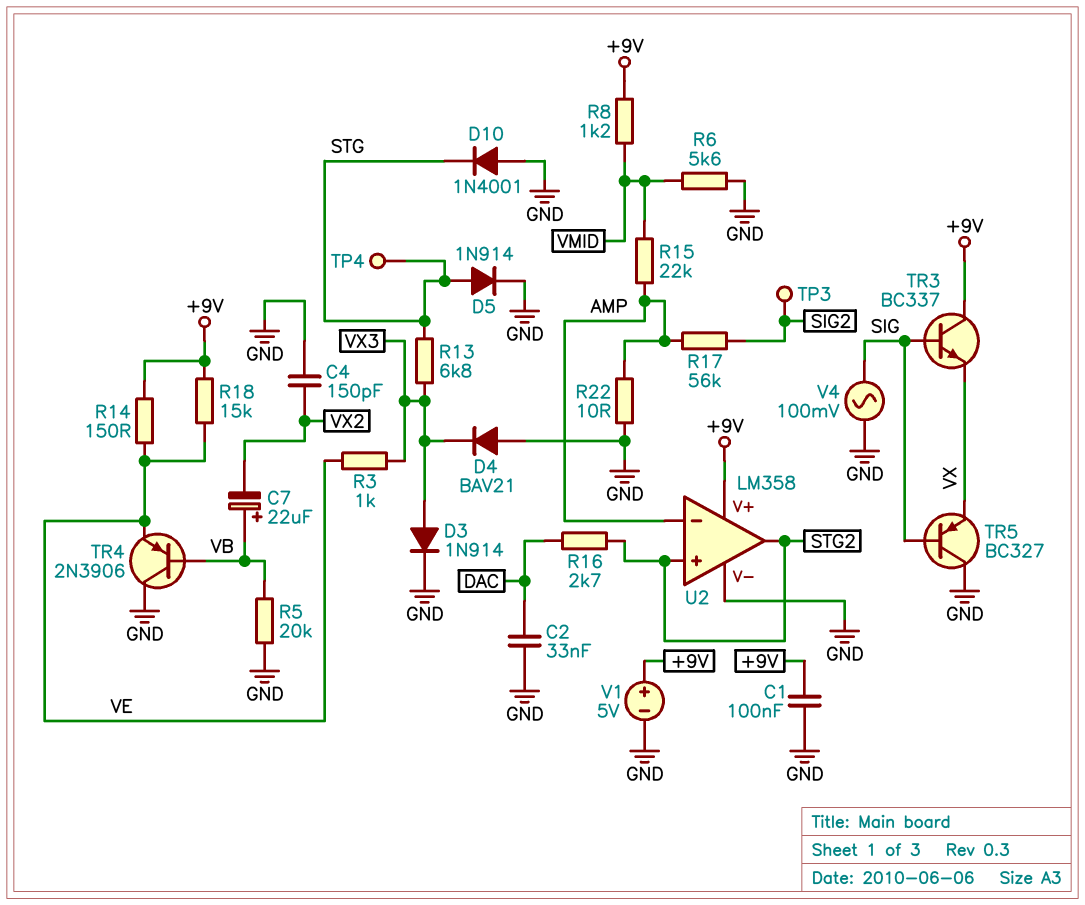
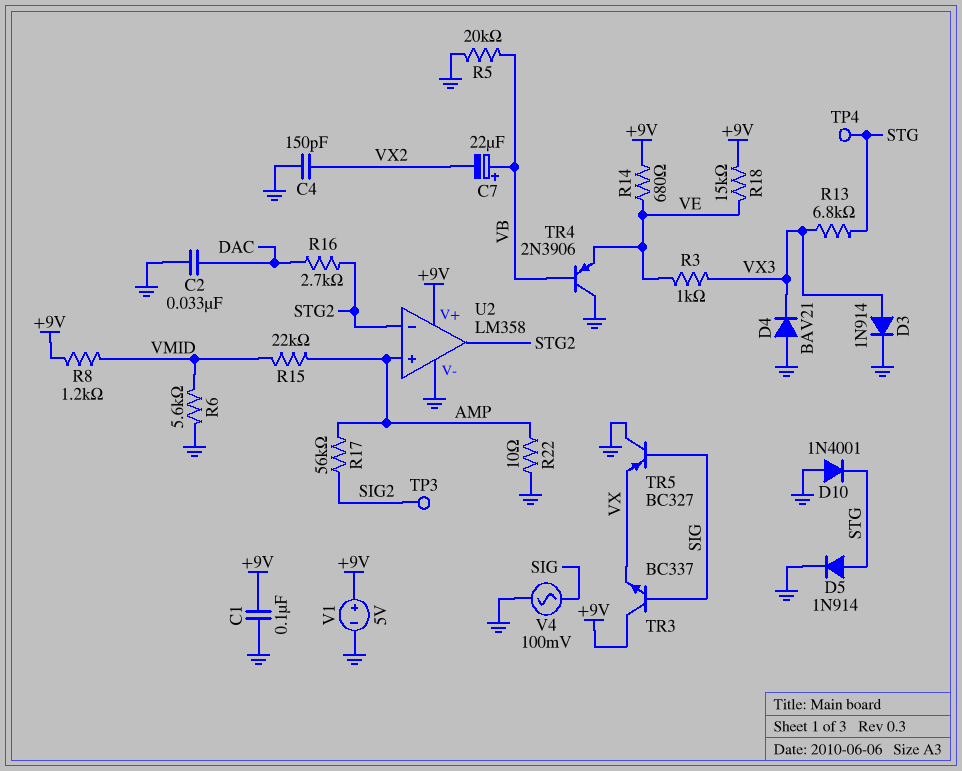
R14: 150 (+9V, VE) -> 680 (+9V, VE)
U2 pin in+: STG2 -> AMP
U2 pin in-: AMP -> STG2

